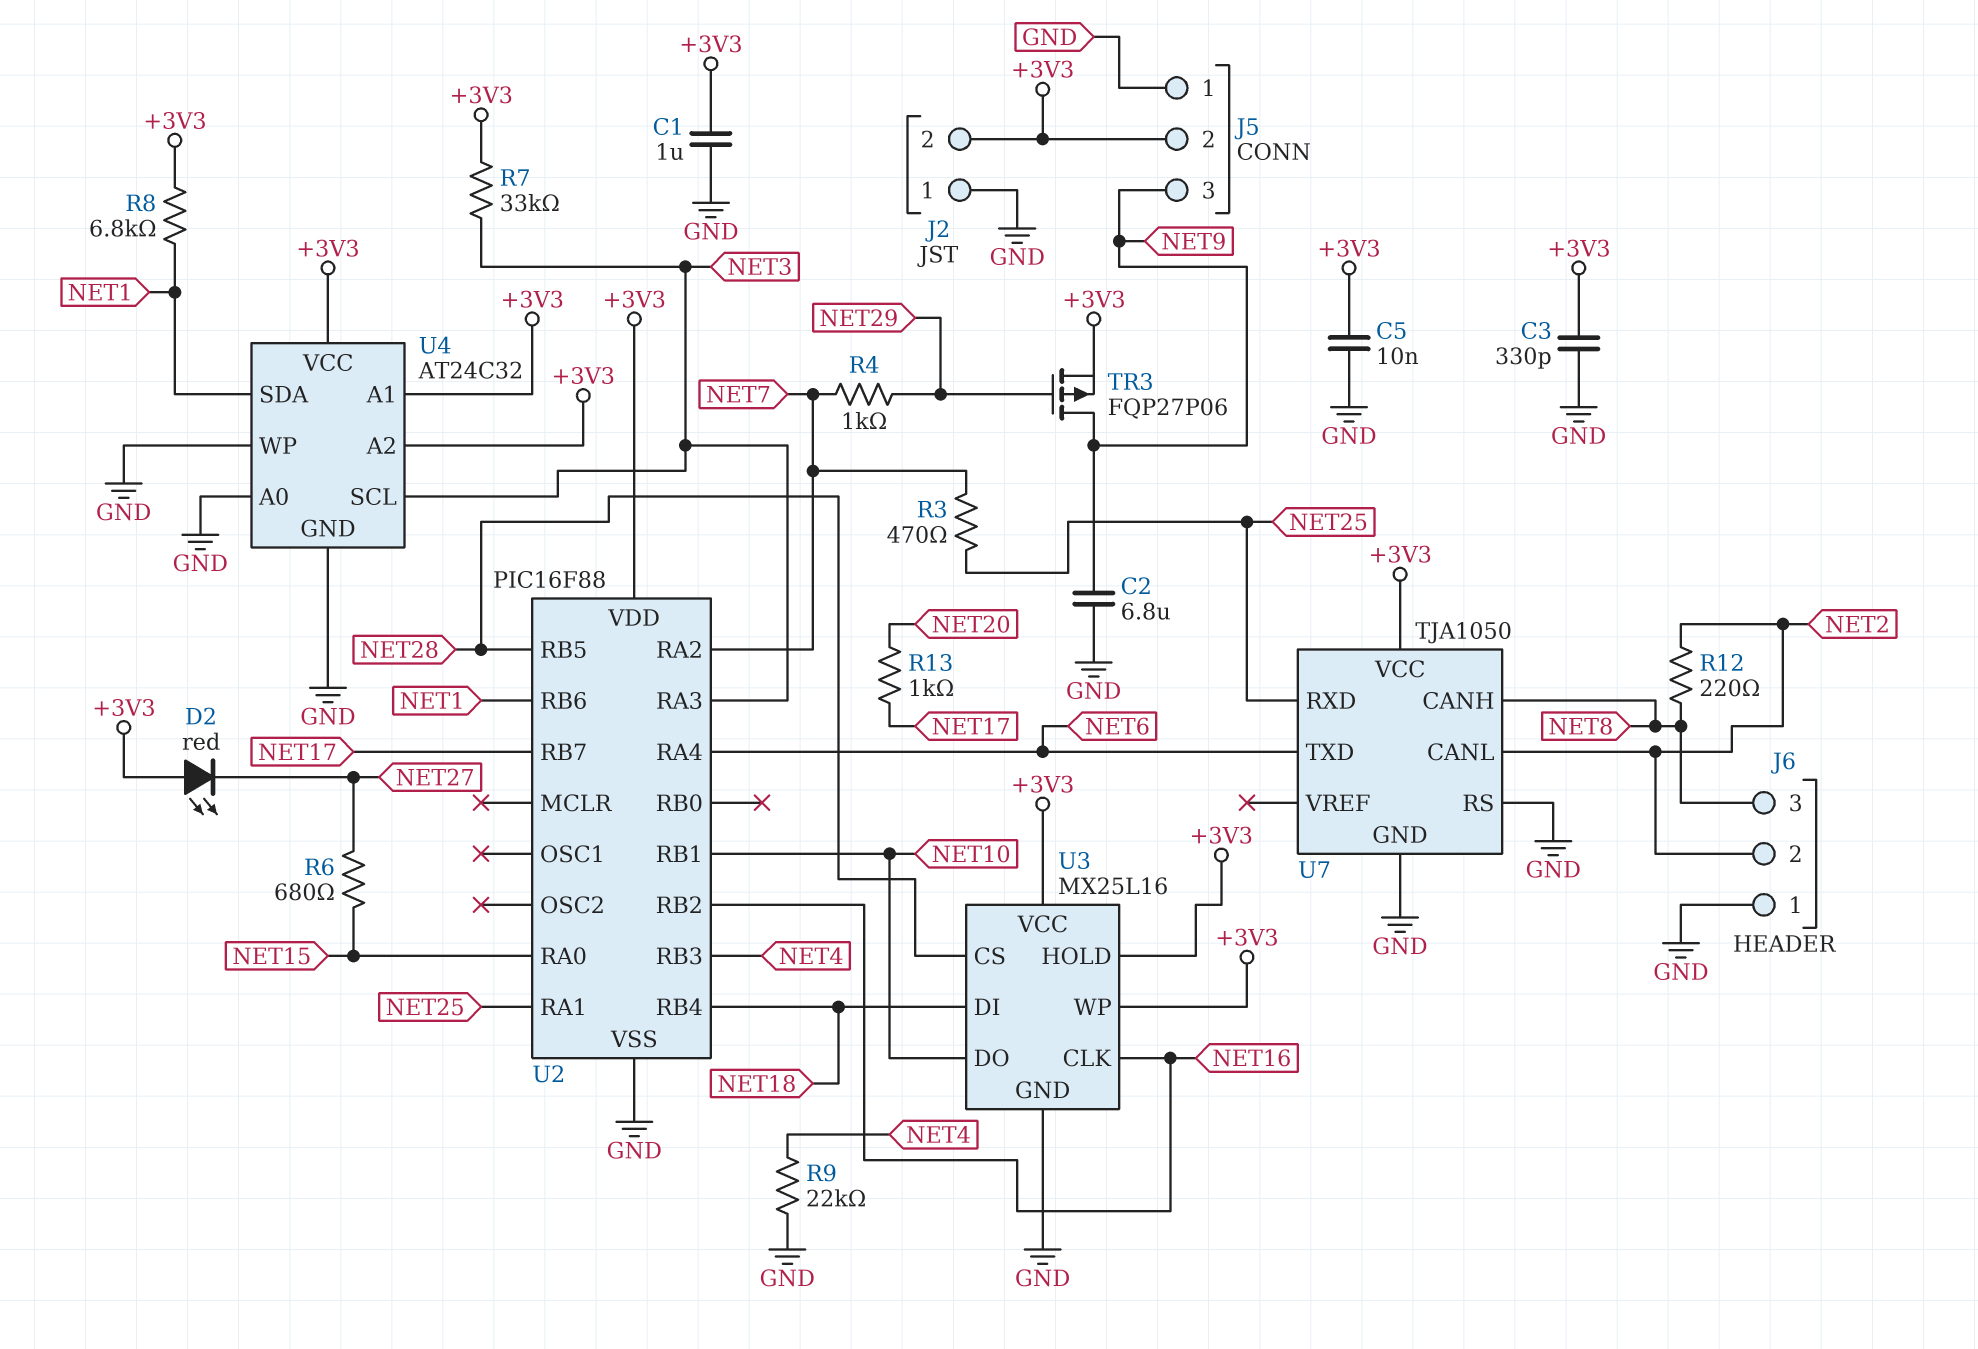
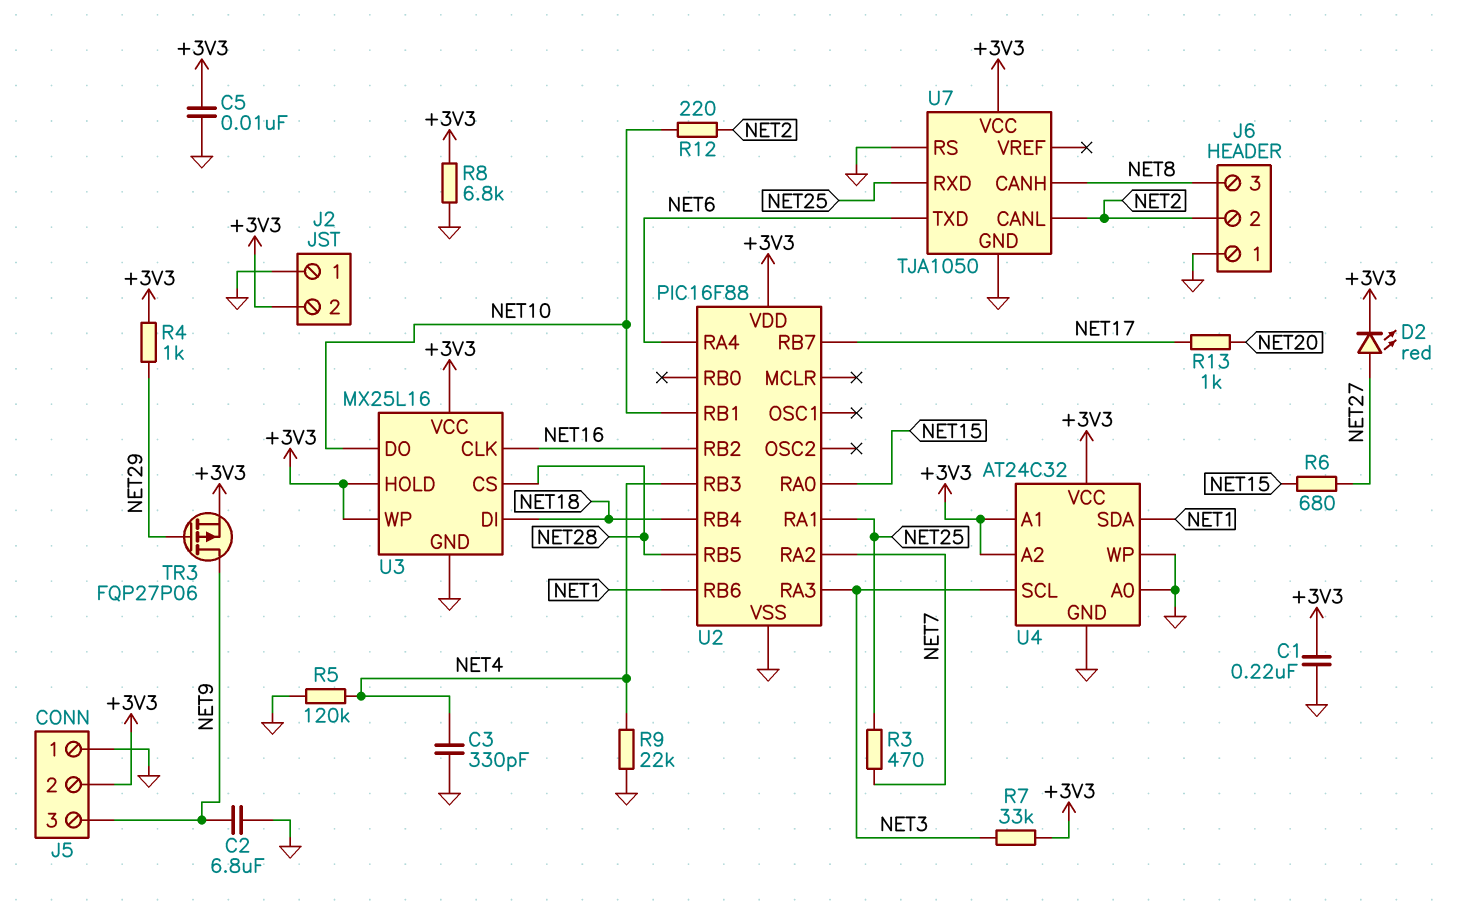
C1: 1uF (+3V3, GND) -> 220nF (+3V3, GND)
C3: 330pF (+3V3, GND) -> 330pF (GND, NET4)
D2: LED red (A +3V3, K NET27) -> LED red (A NET27, K +3V3)
R4: 1k (NET7, NET29) -> 1k (+3V3, NET29)
R5: none -> 120k (GND, NET4)
R8: 6.8k (+3V3, NET1) -> 6.8k (+3V3, GND)
R12: 220 (NET2, NET8) -> 220 (NET2, NET10)

